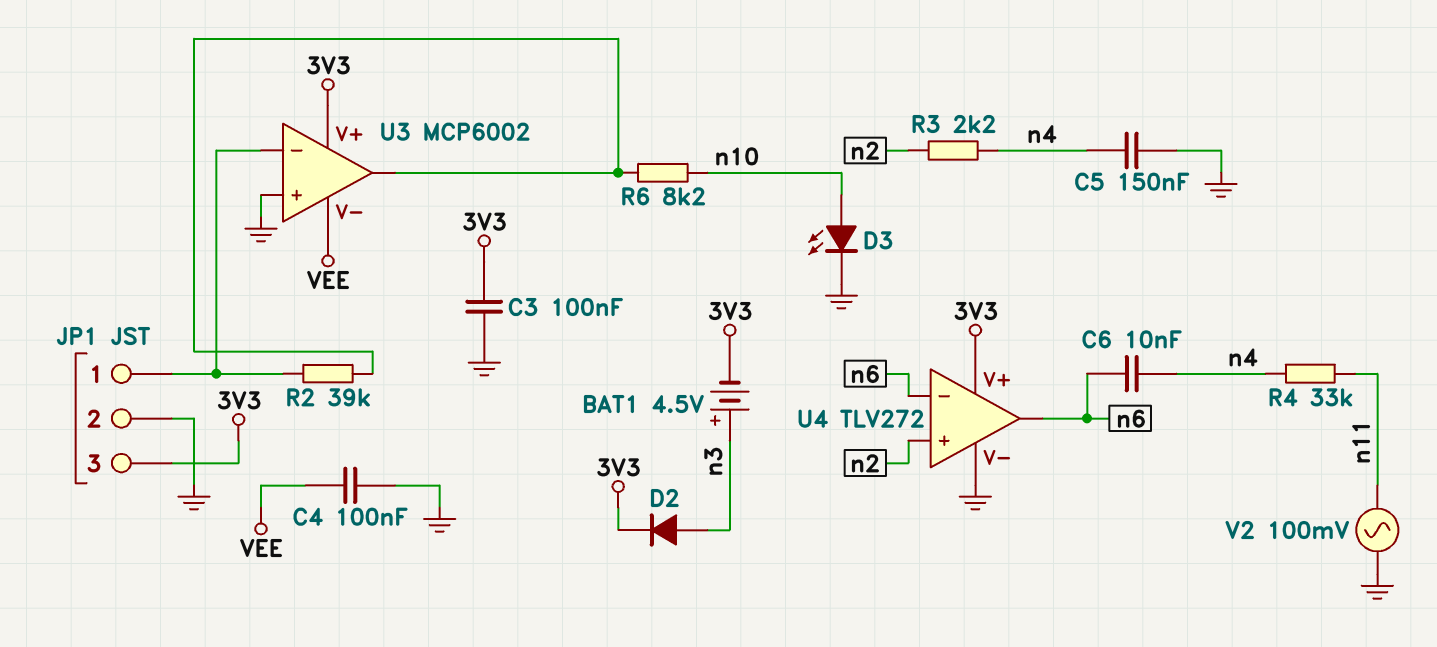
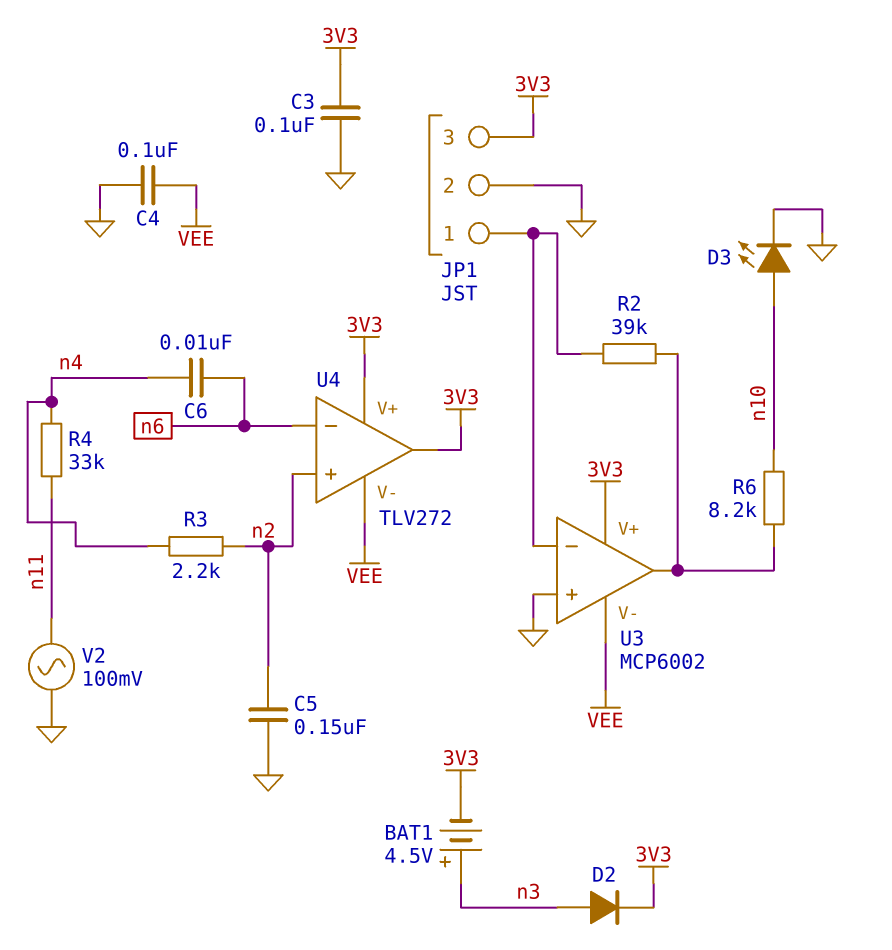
C5: 150nF (GND, n4) -> 150nF (GND, n2)
U4 pin V-: GND -> VEE
U4 pin out: n6 -> 3V3

